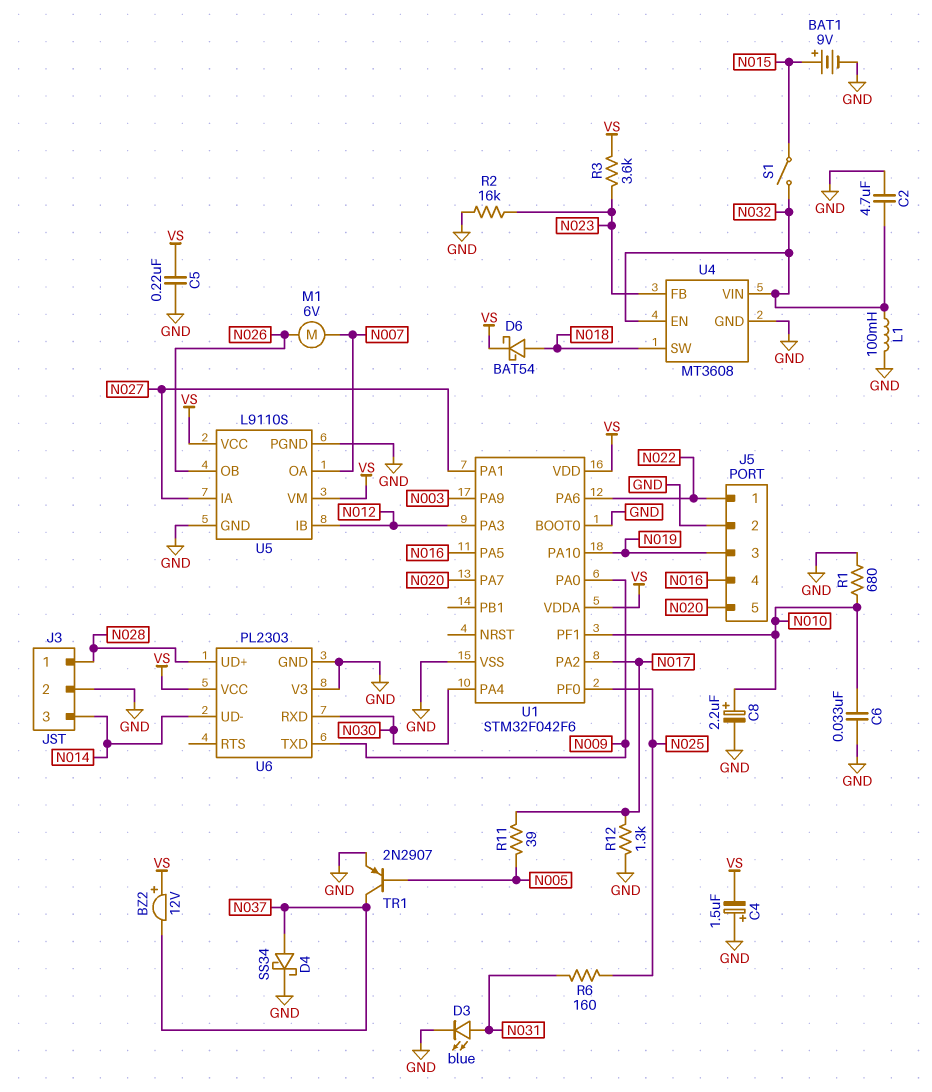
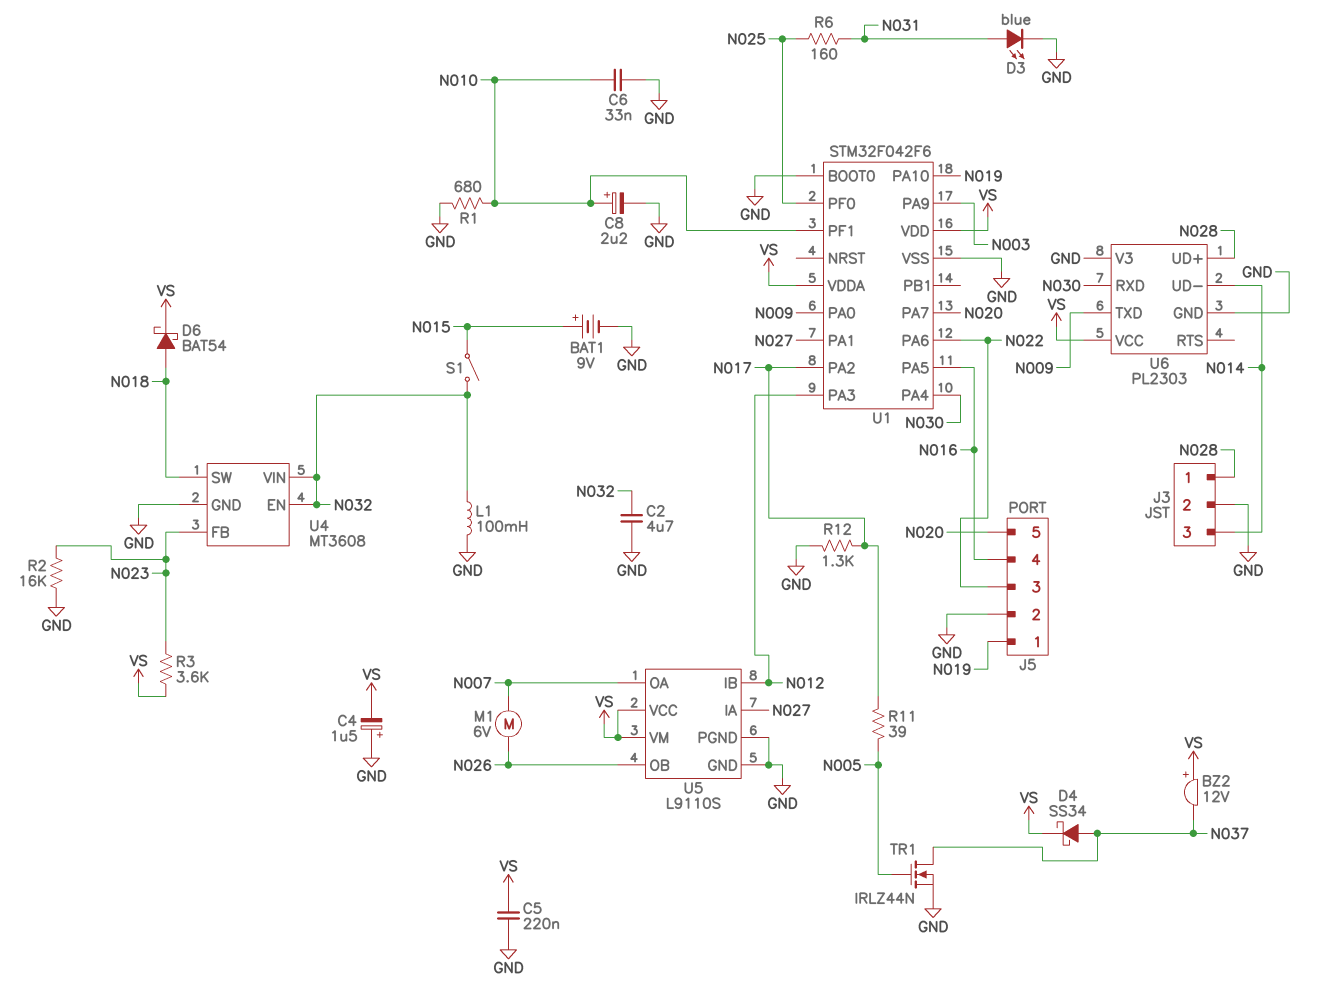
D4: schottky SS34 (A N037, K GND) -> schottky SS34 (A N037, K VS)
J5 pin 1: N022 -> N019
J5 pin 3: N019 -> N022
TR1: PNP 2N2907 (B N005, C N037, E GND) -> NMOS IRLZ44N (G N005, D N037, S GND)

